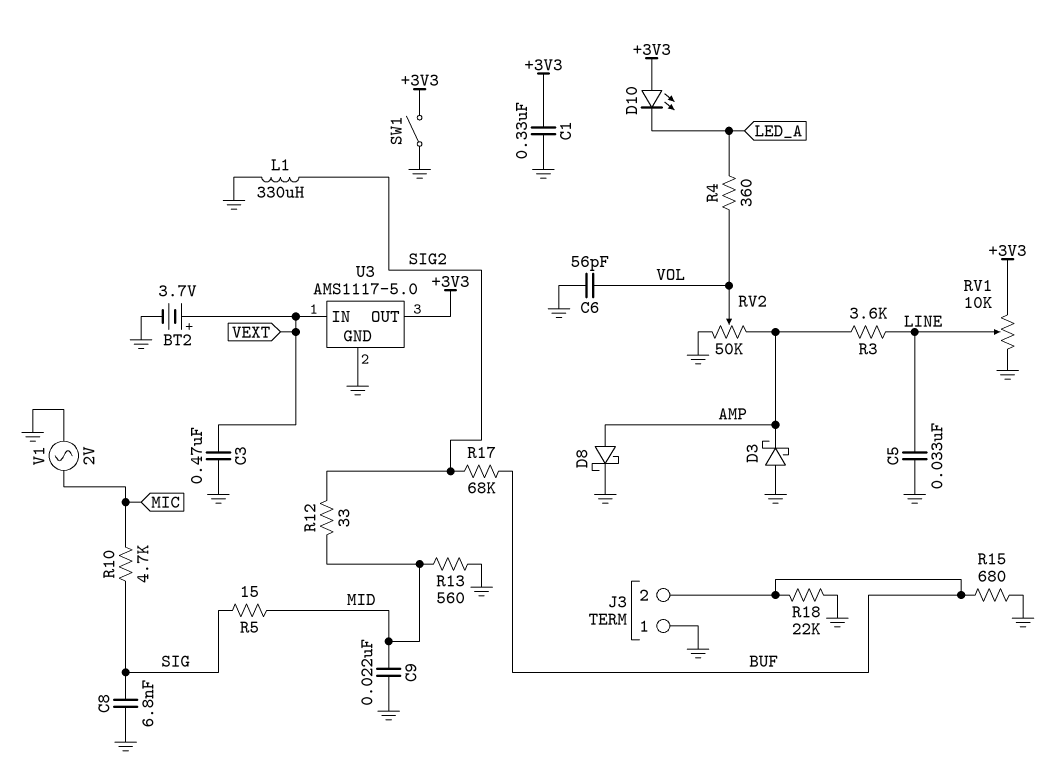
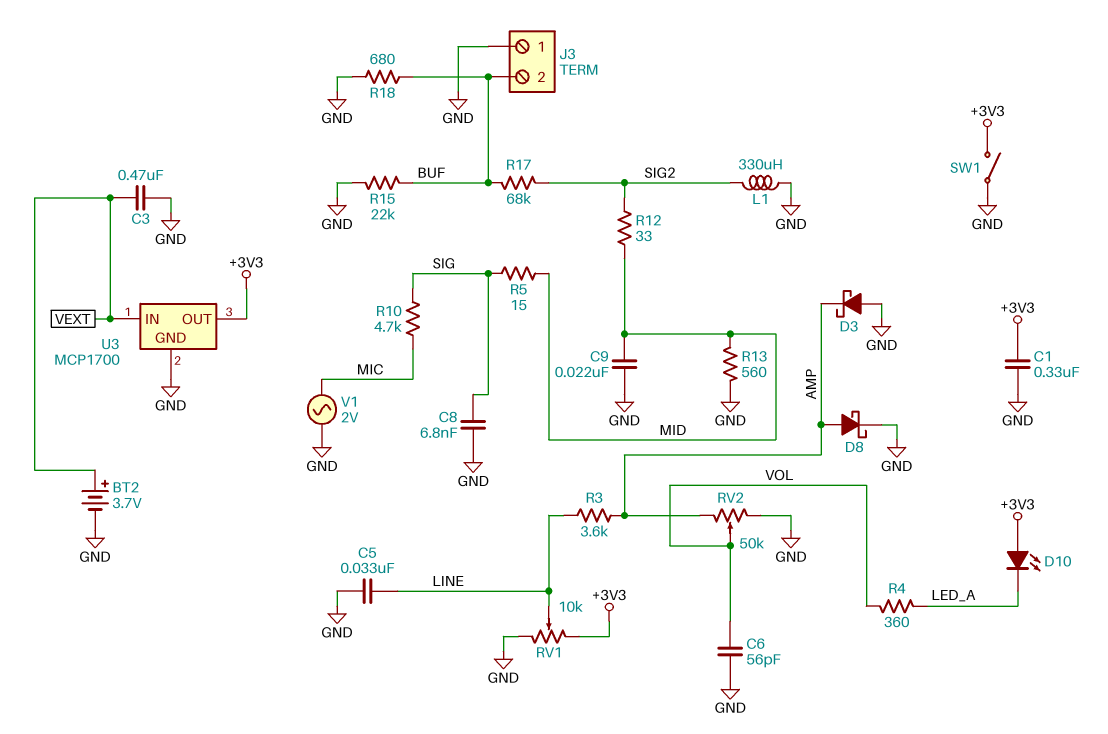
R15: 680 (BUF, GND) -> 22k (BUF, GND)
R18: 22k (BUF, GND) -> 680 (BUF, GND)
U3: AMS1117-5.0 -> MCP1700

